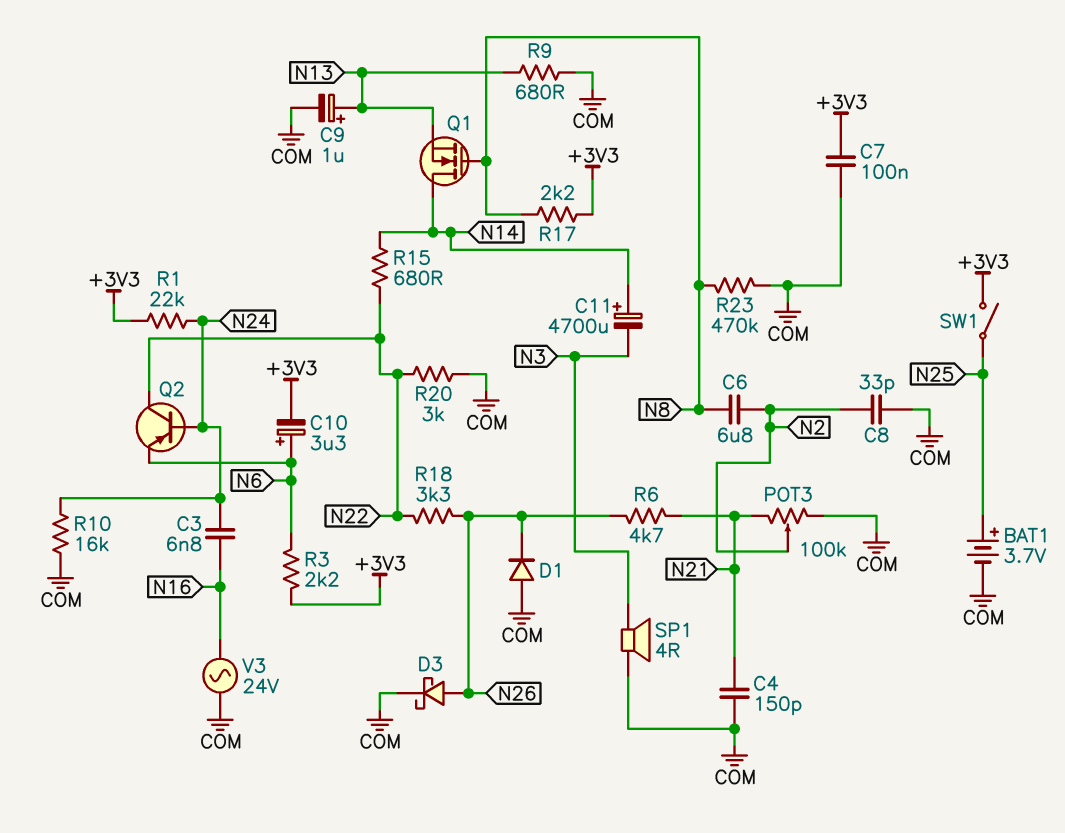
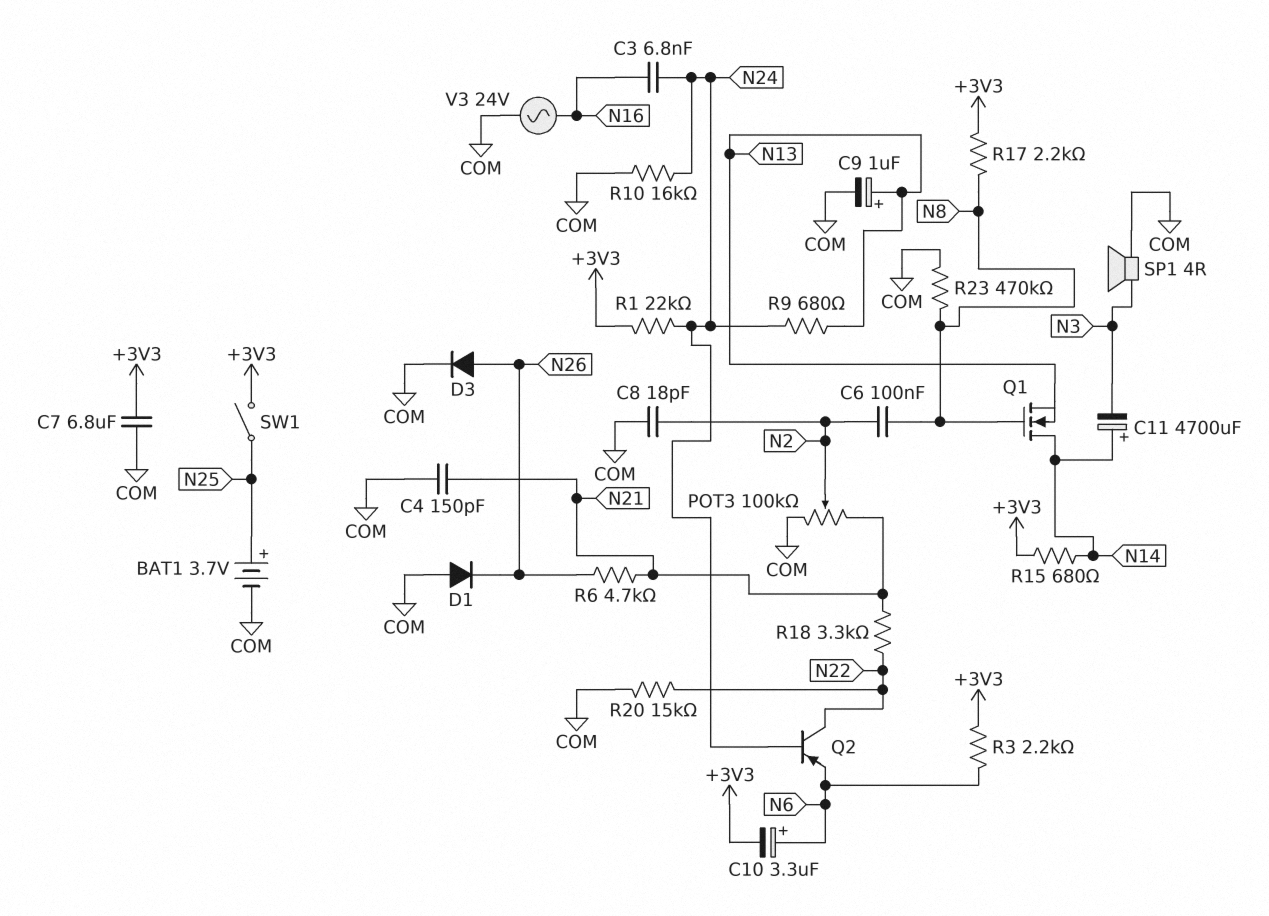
C6: 6.8uF (N2, N8) -> 100nF (N2, N8)
C7: 100nF (+3V3, COM) -> 6.8uF (+3V3, COM)
C8: 33pF (COM, N2) -> 18pF (COM, N2)
D3: schottky (A N26, K COM) -> diode (A N26, K COM)
R9: 680 (COM, N13) -> 680 (N13, N24)
R15: 680 (N14, N22) -> 680 (+3V3, N14)
R18: 3.3k (N22, N26) -> 3.3k (N21, N22)
R20: 3k (COM, N22) -> 15k (COM, N22)

